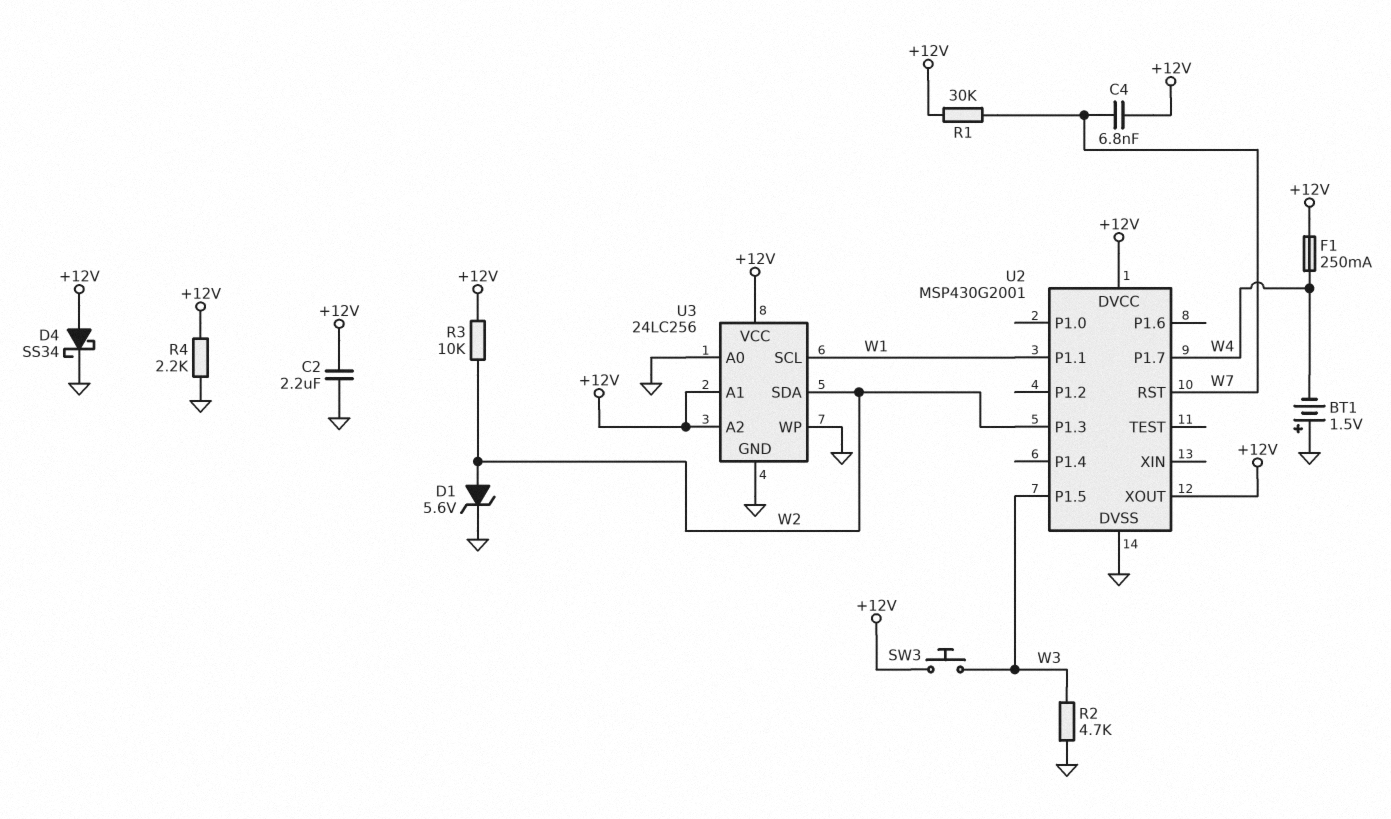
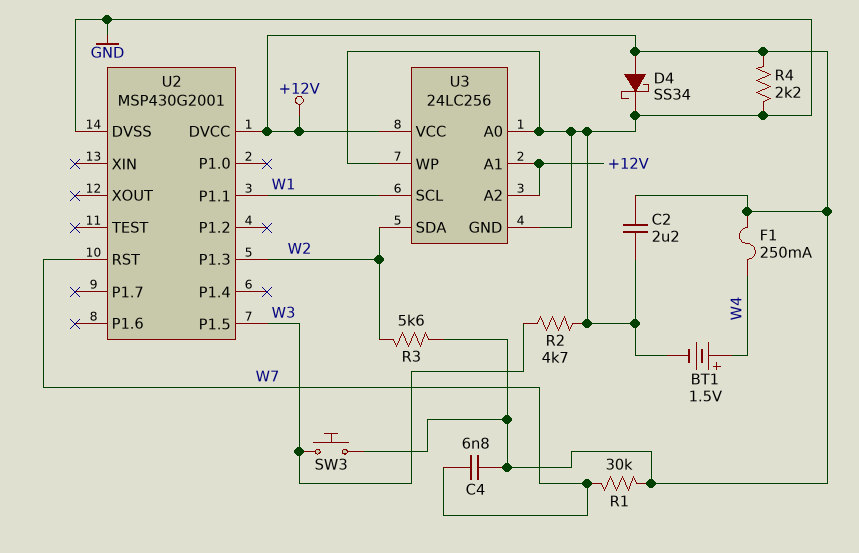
BT1: 1.5V (plus GND, minus W4) -> 1.5V (plus W4, minus GND)
D1: zener 5.6V (A W2, K GND) -> none
R3: 10k (+12V, W2) -> 5.6k (+12V, W2)
U2 pin P1.7: W4 -> none
U2 pin XOUT: +12V -> none

